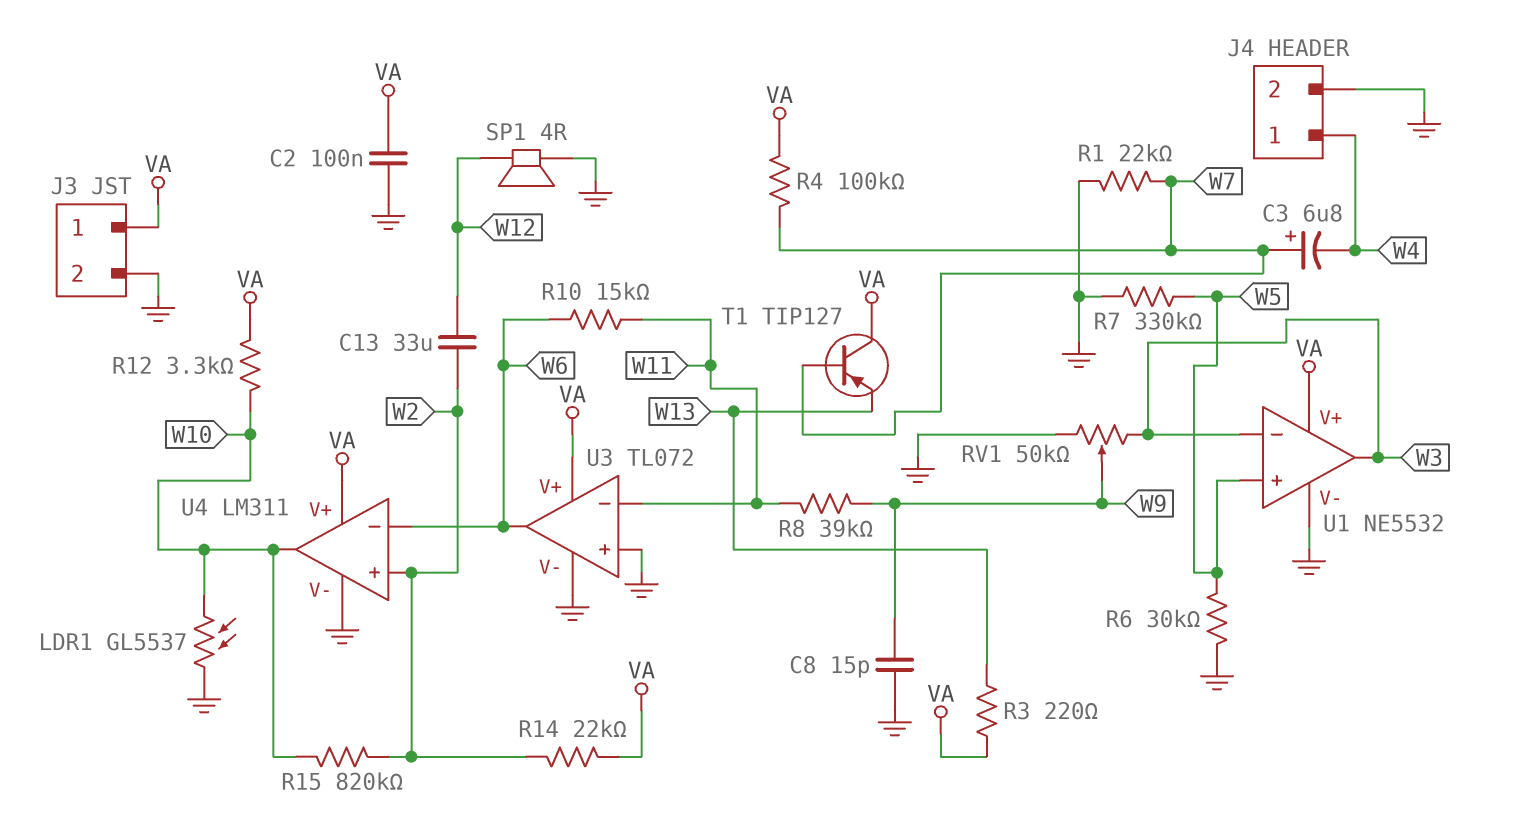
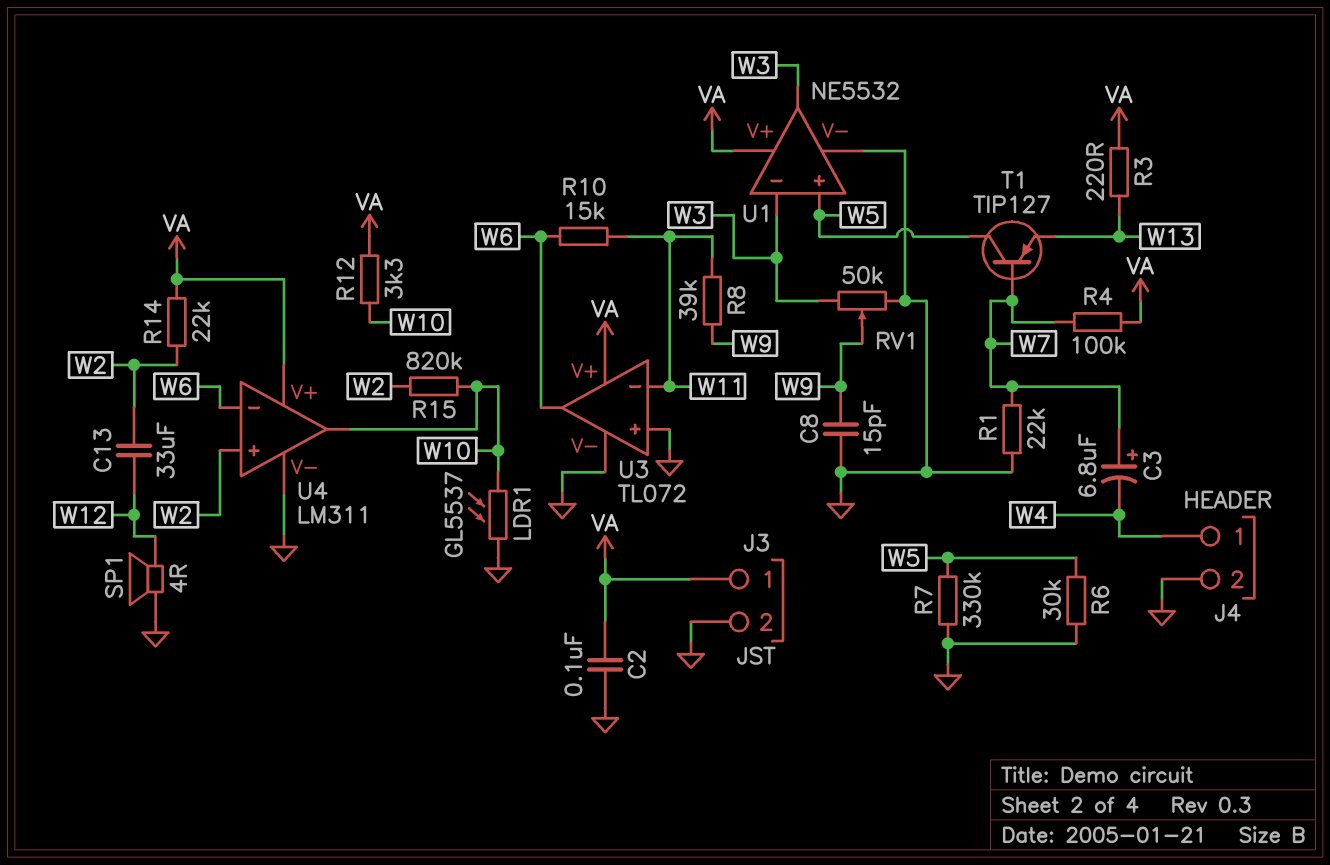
T1: PNP TIP127 (B W7, C VA, E W13) -> PNP TIP127 (B W7, C W5, E W13)

